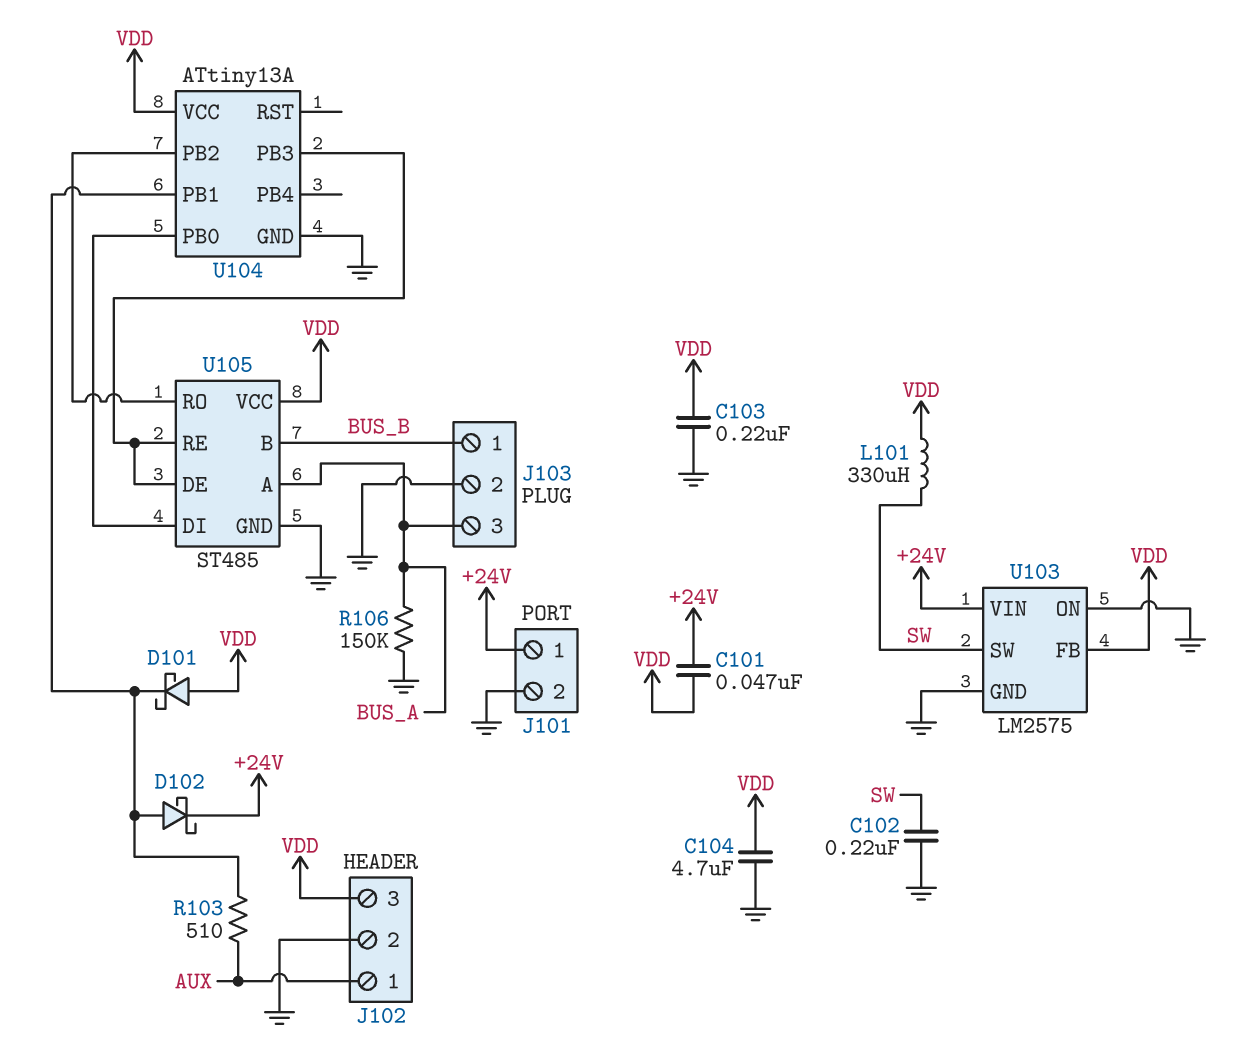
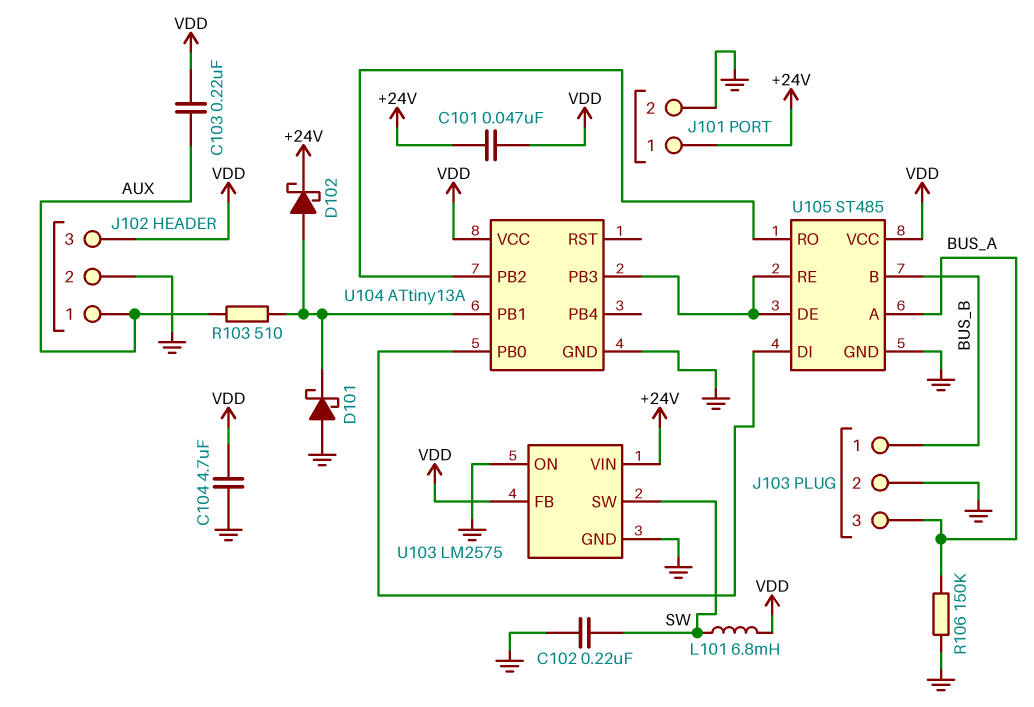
C103: 220nF (GND, VDD) -> 220nF (AUX, VDD)
D101: schottky (A VDD, K U104/PB1) -> schottky (A GND, K U104/PB1)
L101: 330uH (SW, VDD) -> 6.8mH (SW, VDD)

